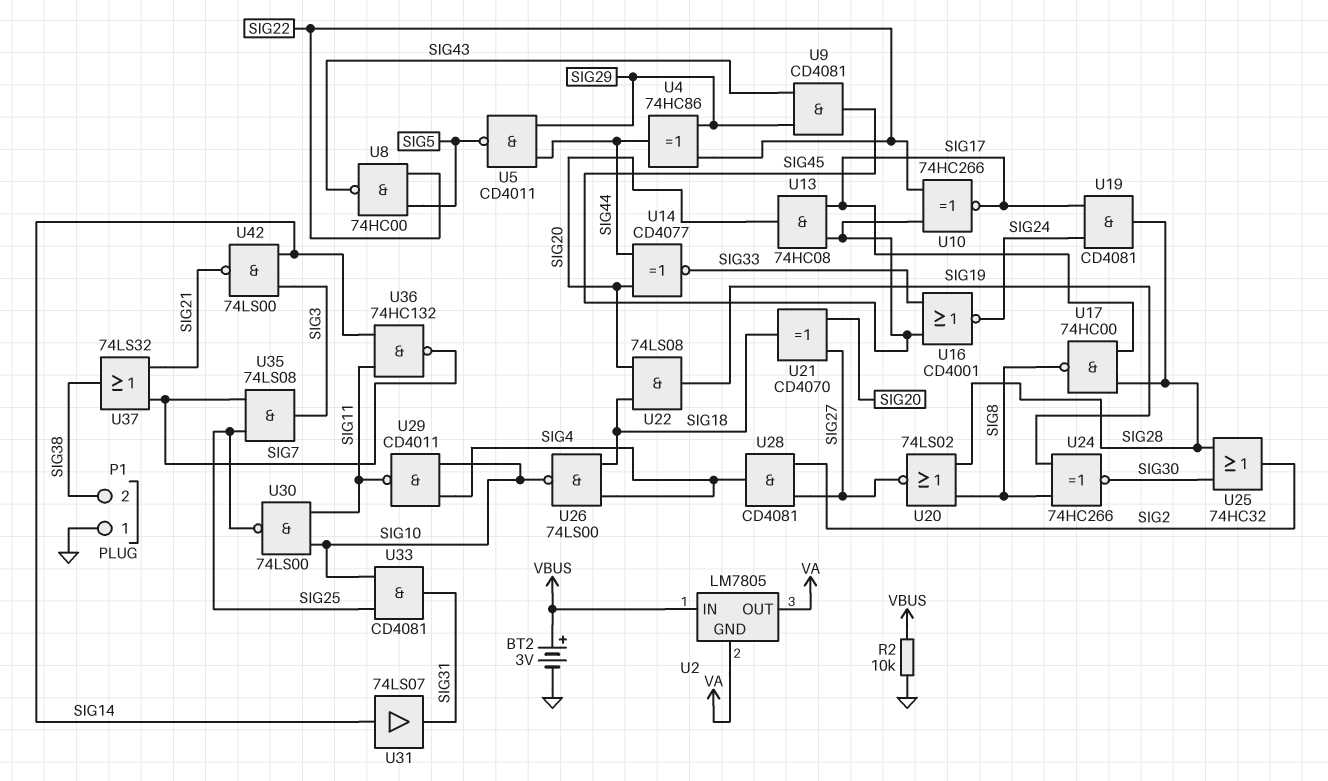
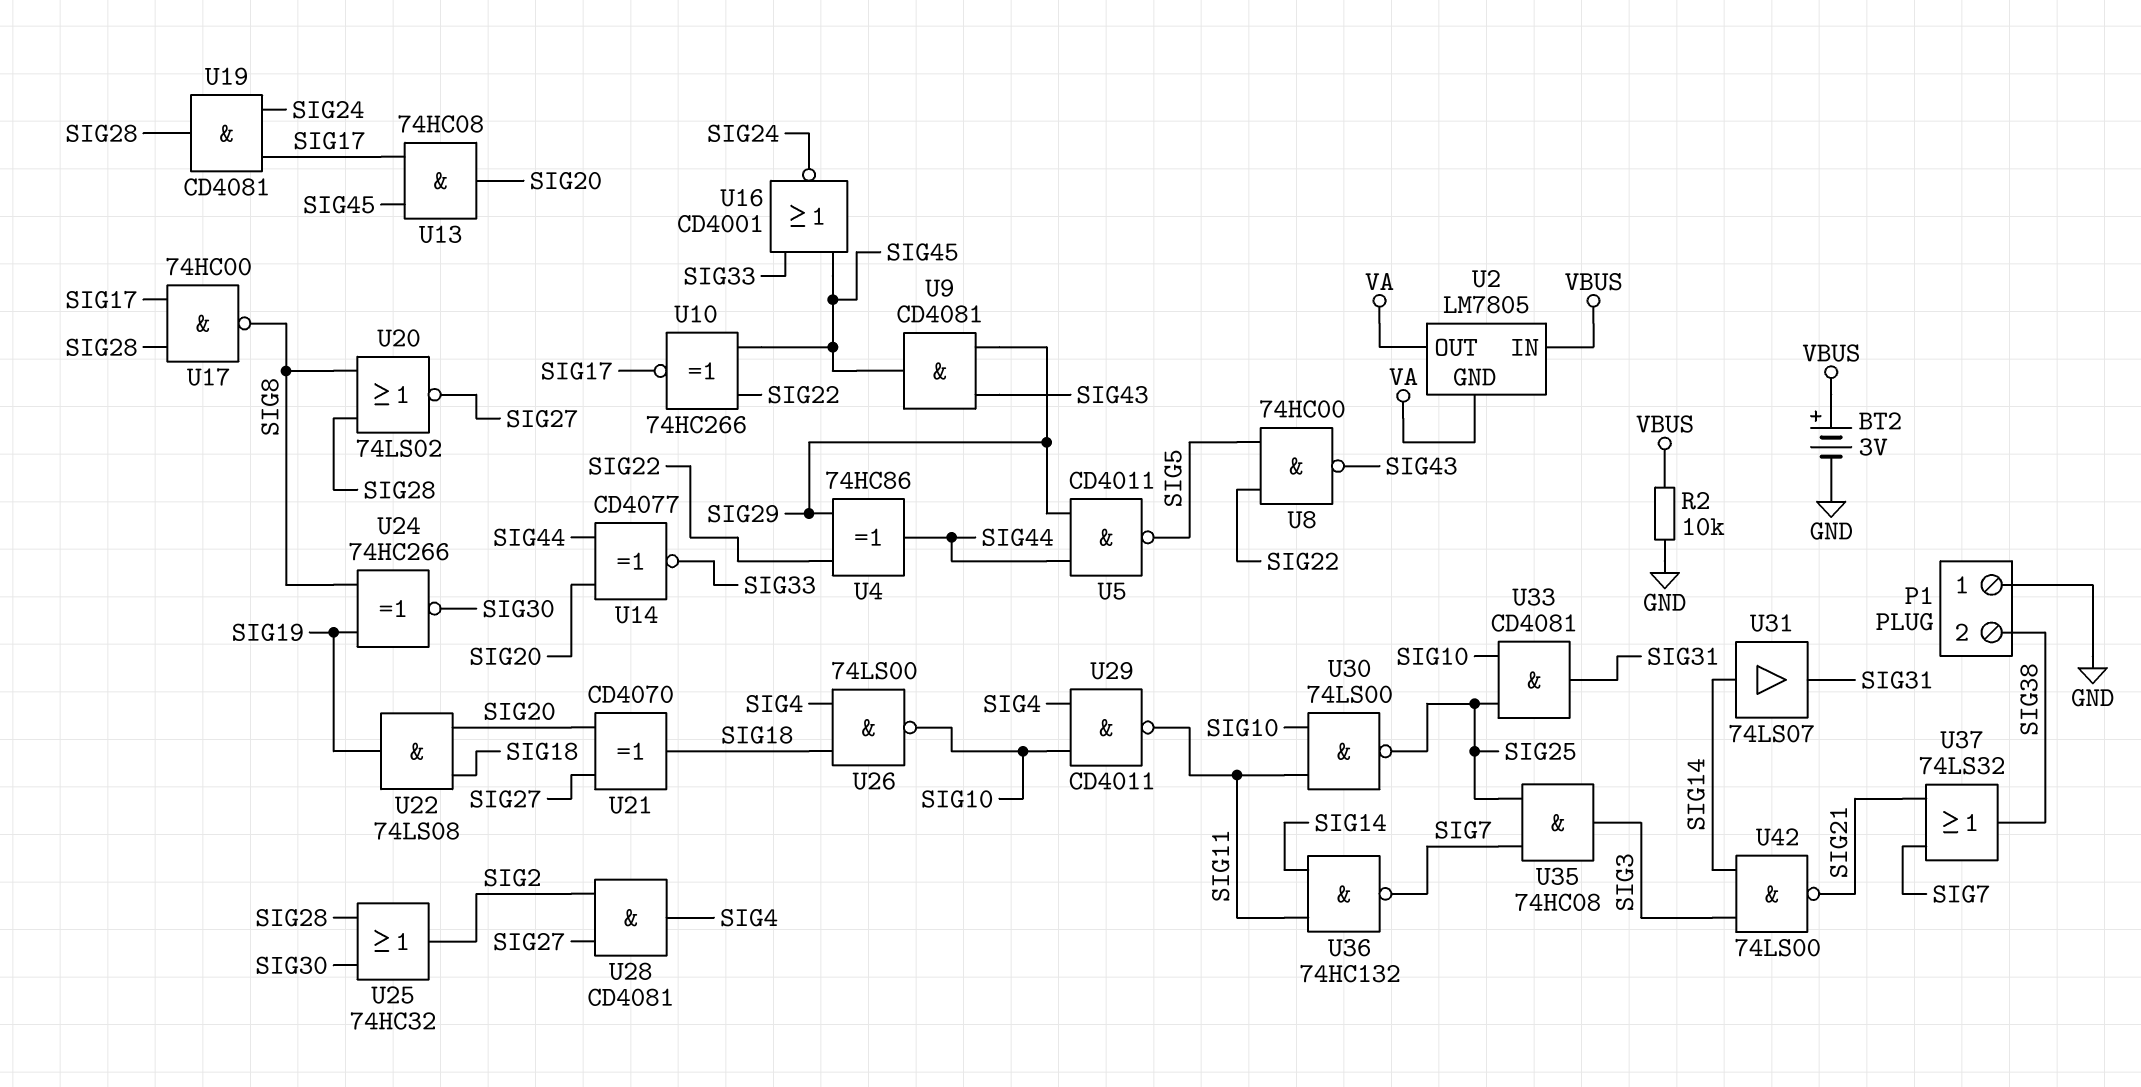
U35: AND 74LS08 (in SIG7, in SIG25, out SIG3) -> AND 74HC08 (in SIG7, in SIG25, out SIG3)

